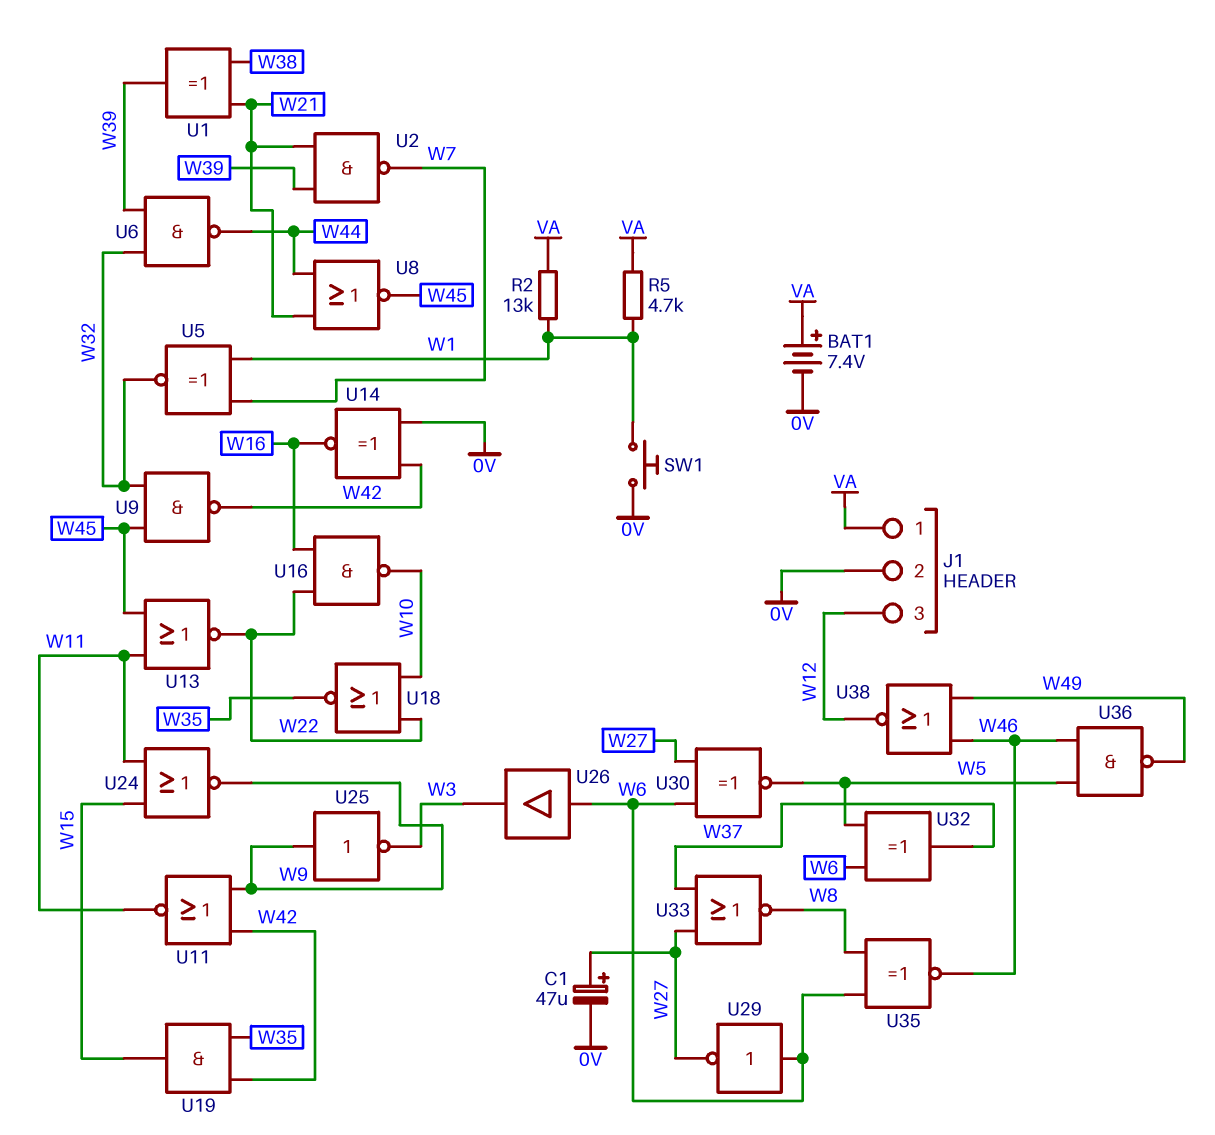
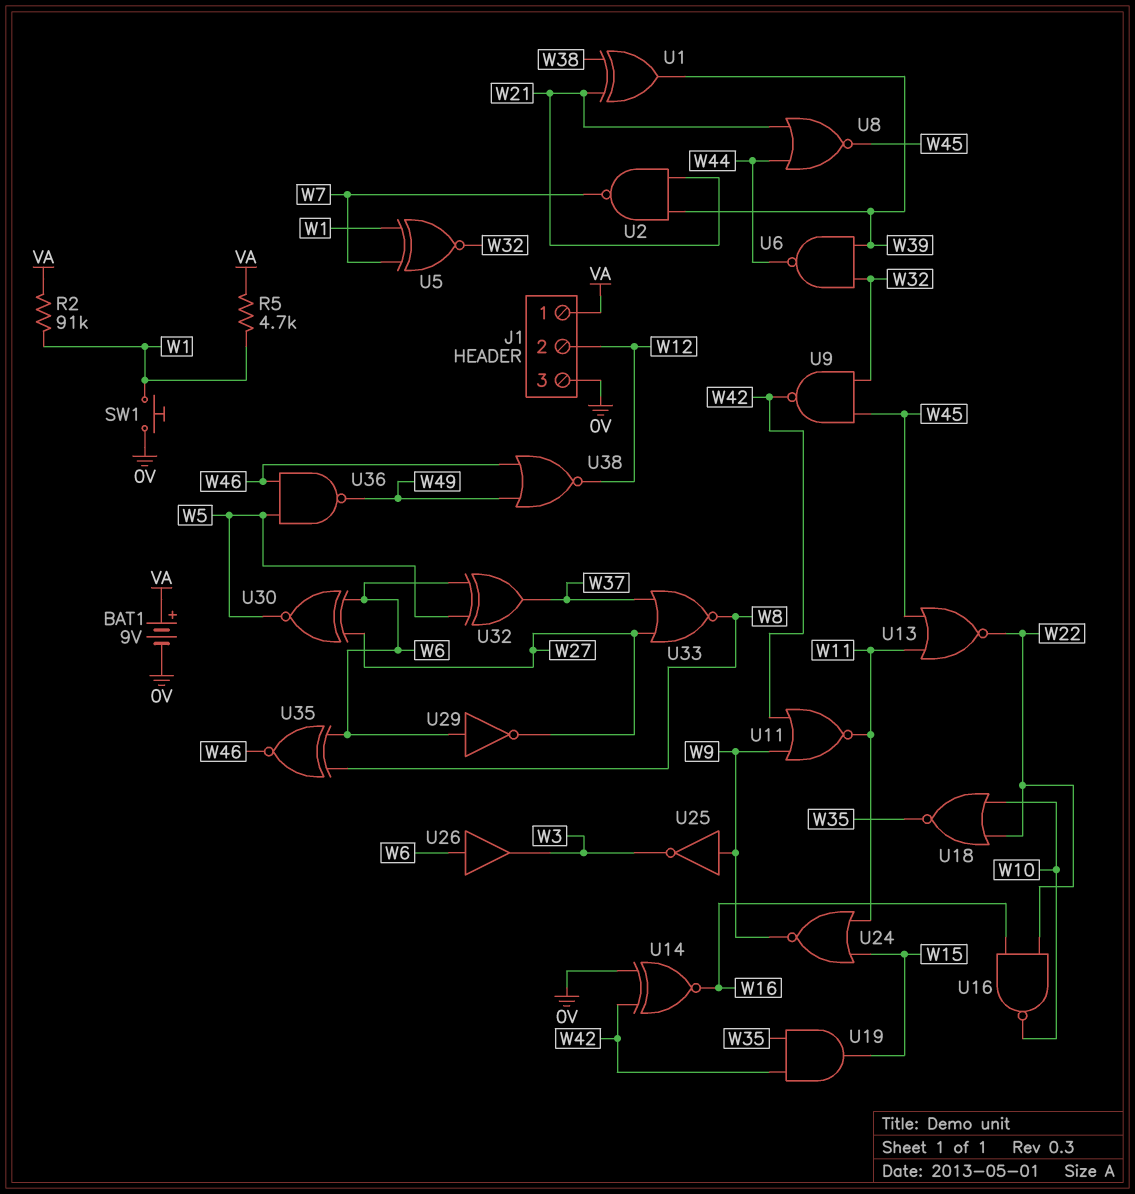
BAT1: 7.4V (plus VA, minus 0V) -> 9V (plus VA, minus 0V)
C1: 47uF (plus W27, minus 0V) -> none
J1 pin 2: 0V -> W12
J1 pin 3: W12 -> 0V
R2: 13k (VA, W1) -> 91k (VA, W1)

